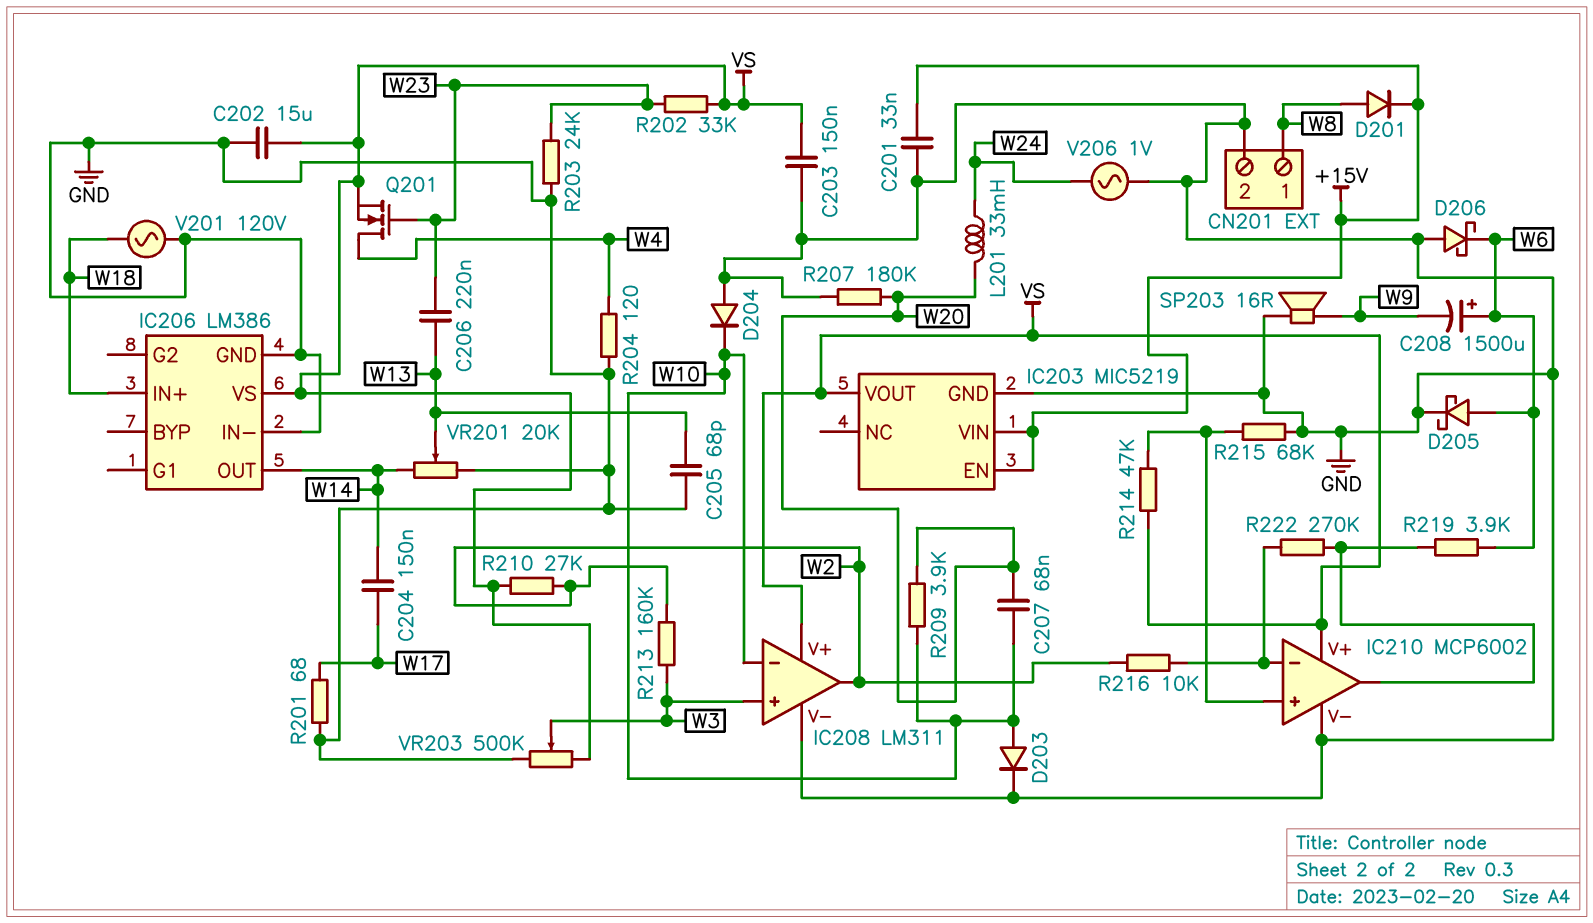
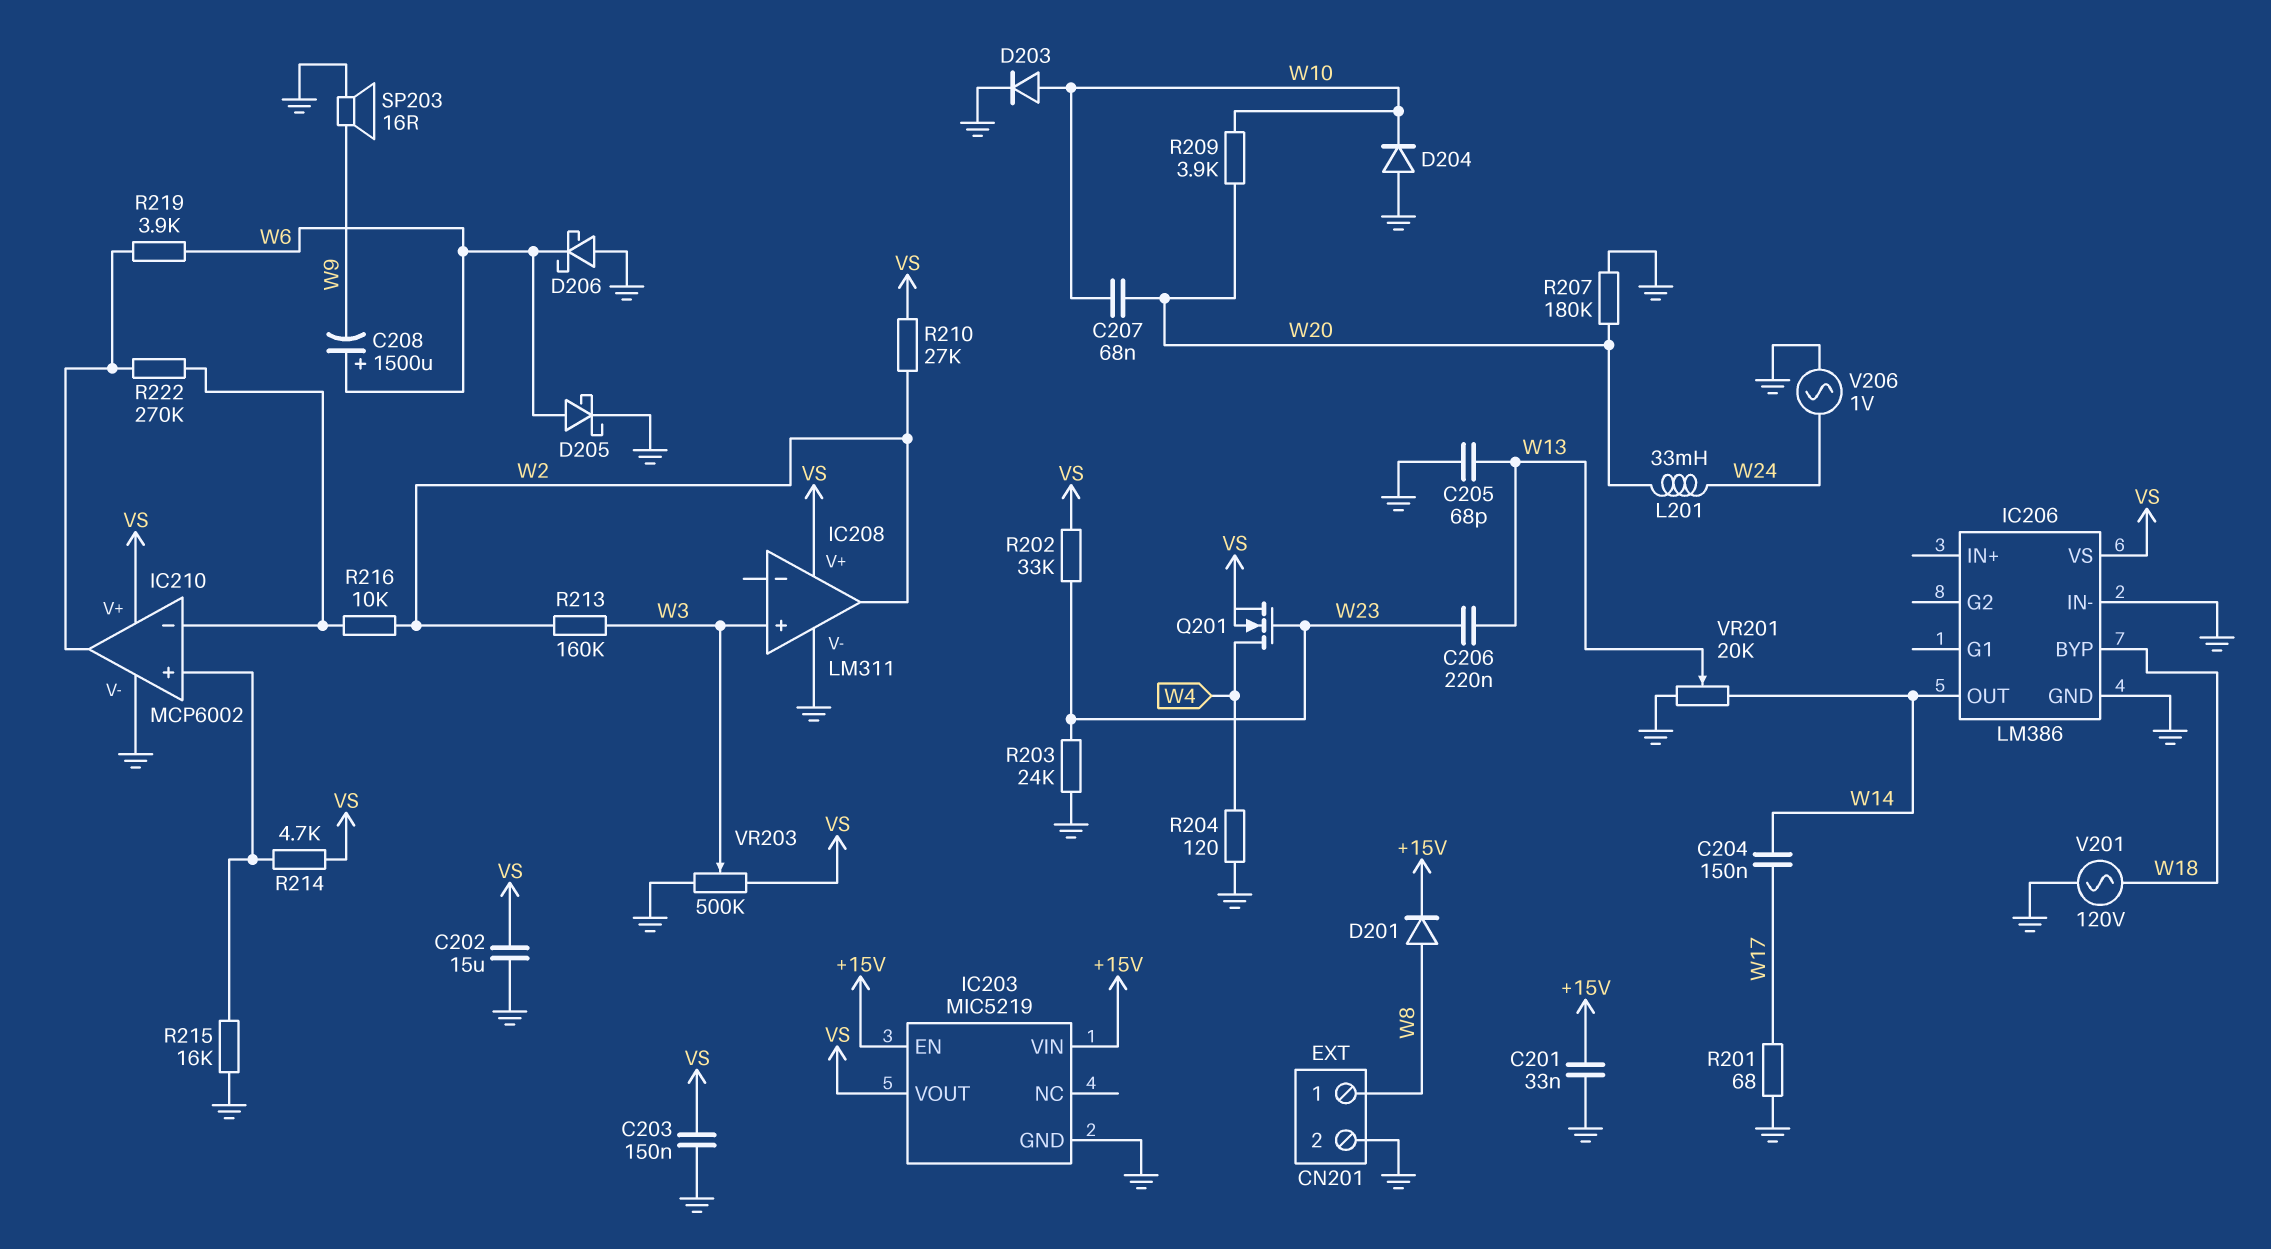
IC206 pin BYP: none -> W18
IC206 pin IN+: W18 -> none
IC208 pin in-: W10 -> none
R214: 47k (IC210/in+, VS) -> 4.7k (IC210/in+, VS)
R215: 68k (GND, IC210/in+) -> 16k (GND, IC210/in+)

